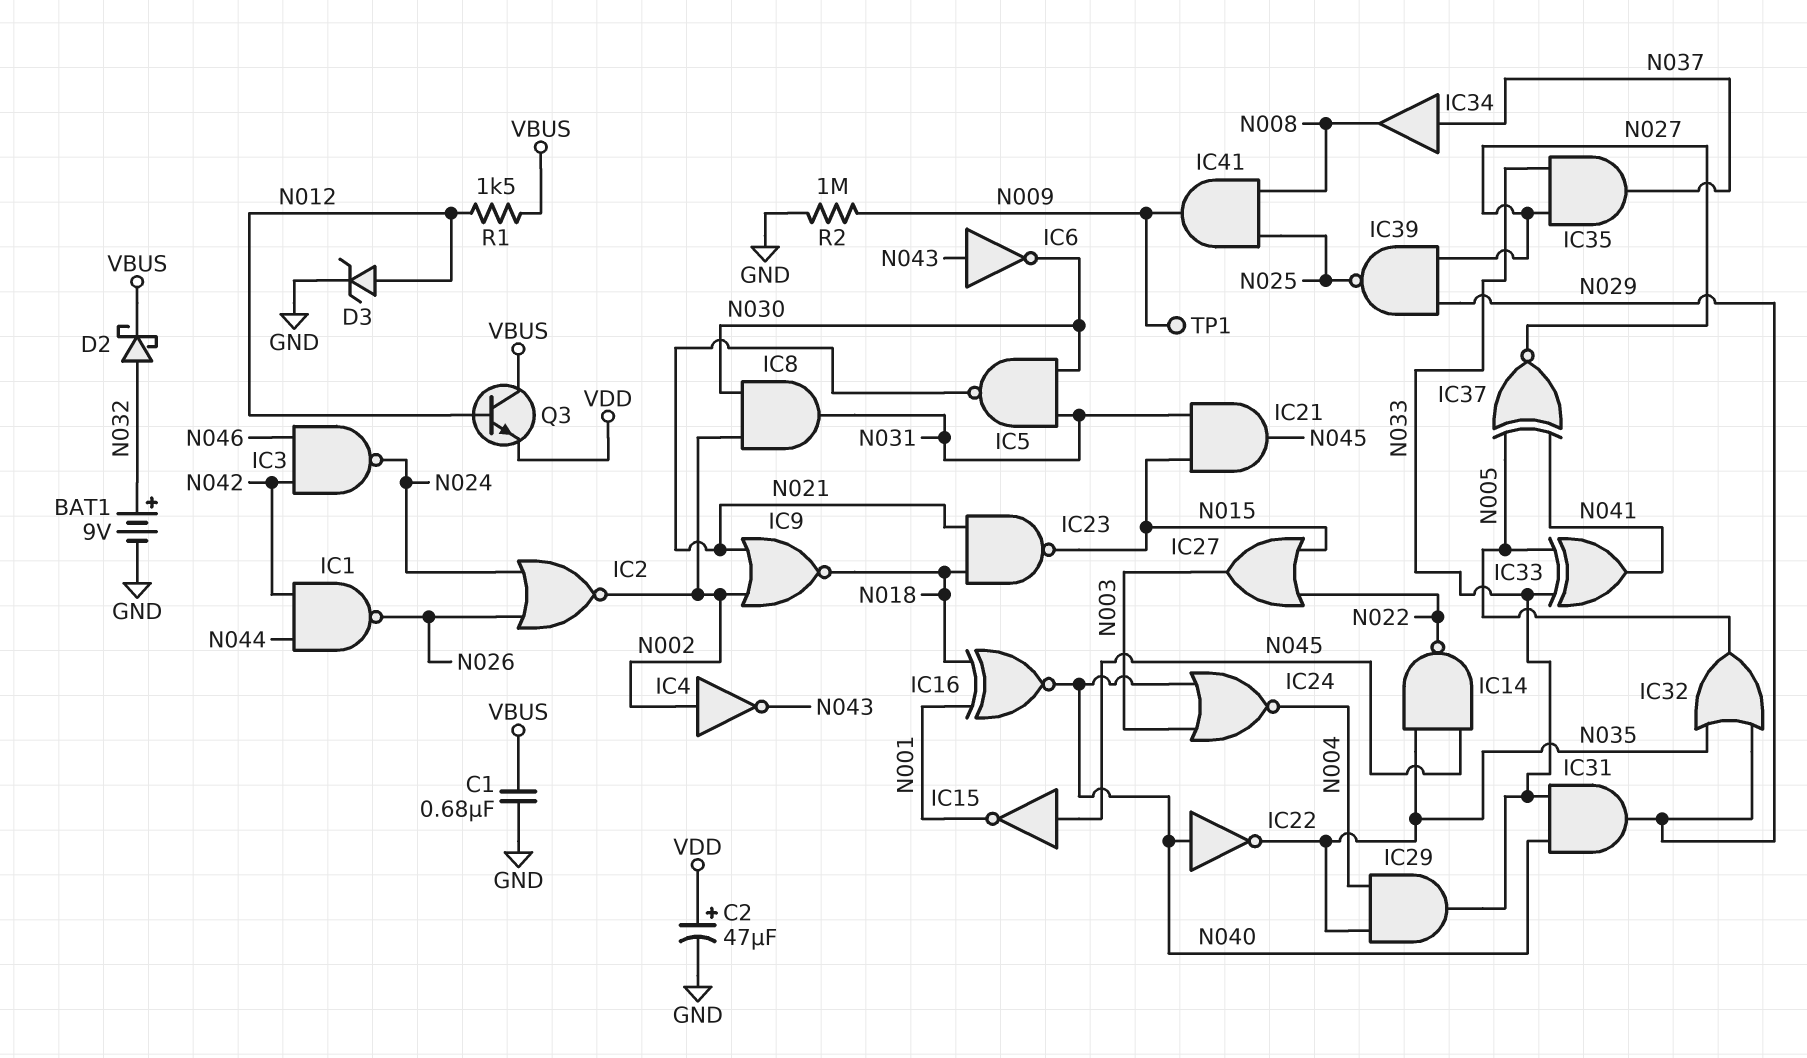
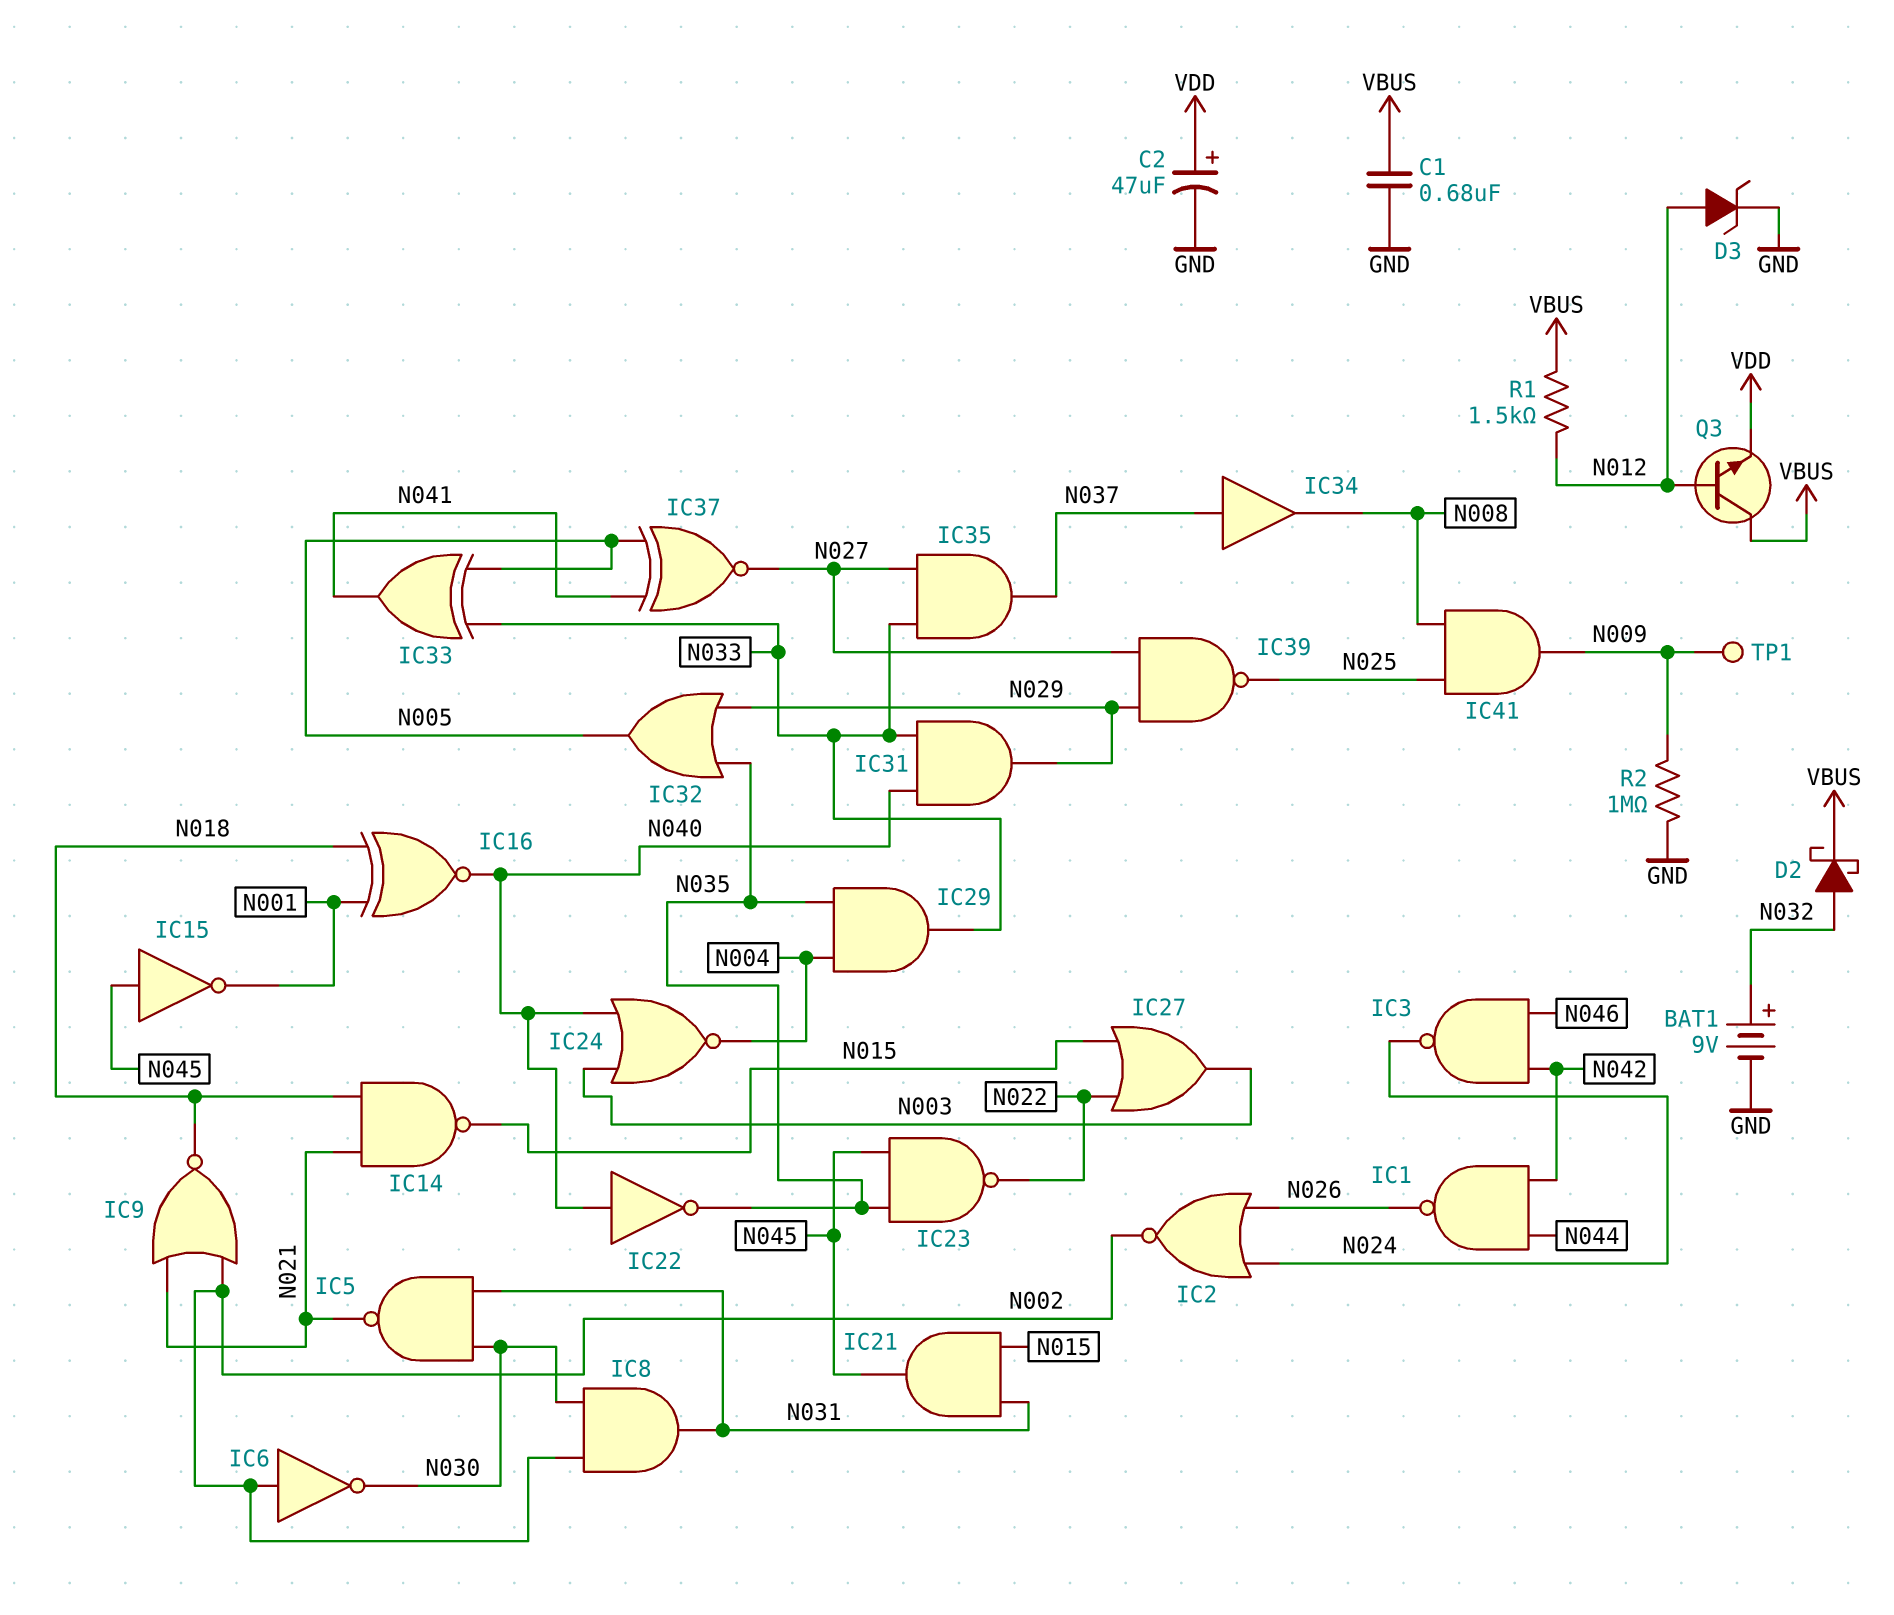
IC4: NOT (in N002, out N043) -> none
IC6: NOT (in N043, out N030) -> NOT (in N002, out N030)
IC14: NAND (in N035, in N045, out N022) -> NAND (in N018, in N021, out N015)
IC23: NAND (in N018, in N021, out N015) -> NAND (in N035, in N045, out N022)

